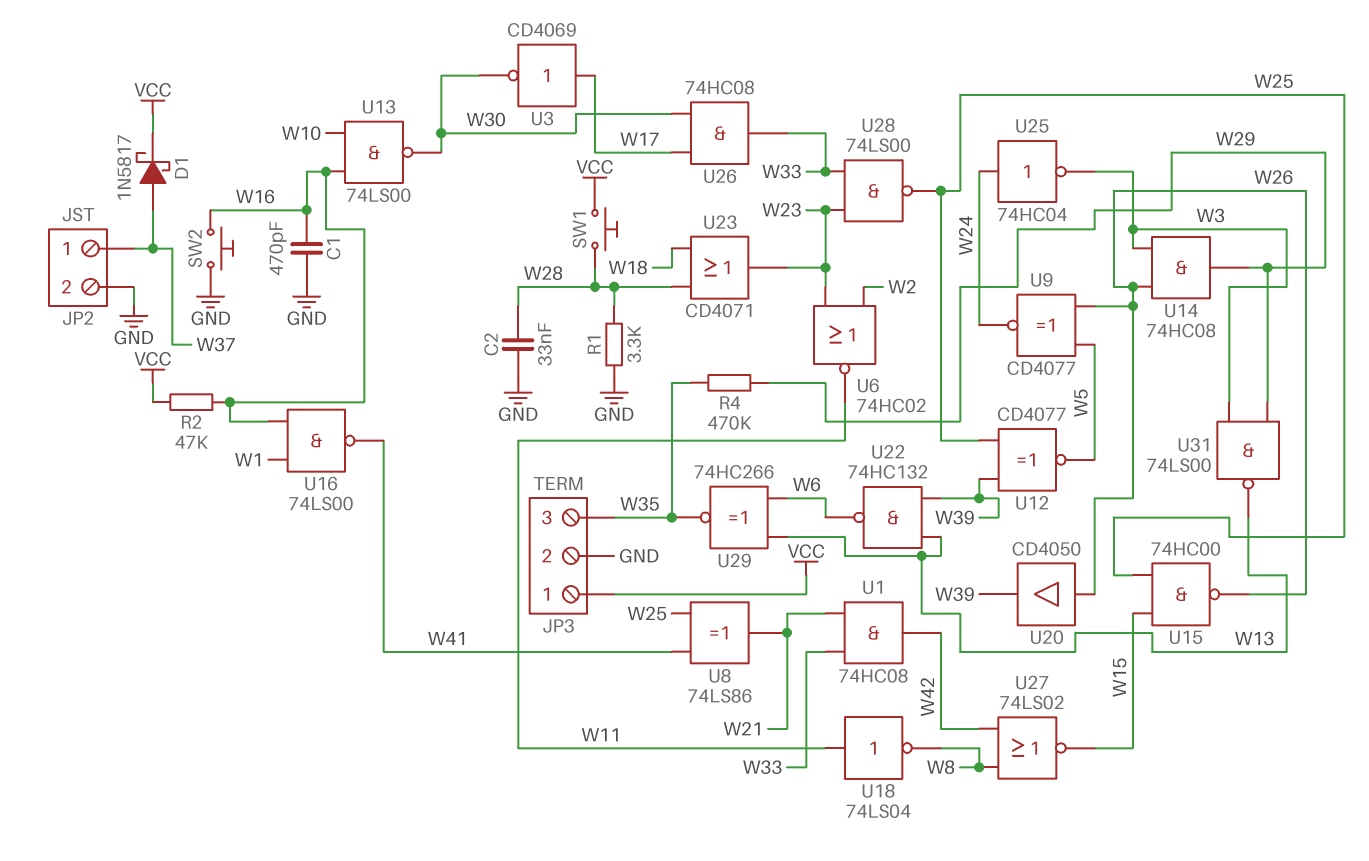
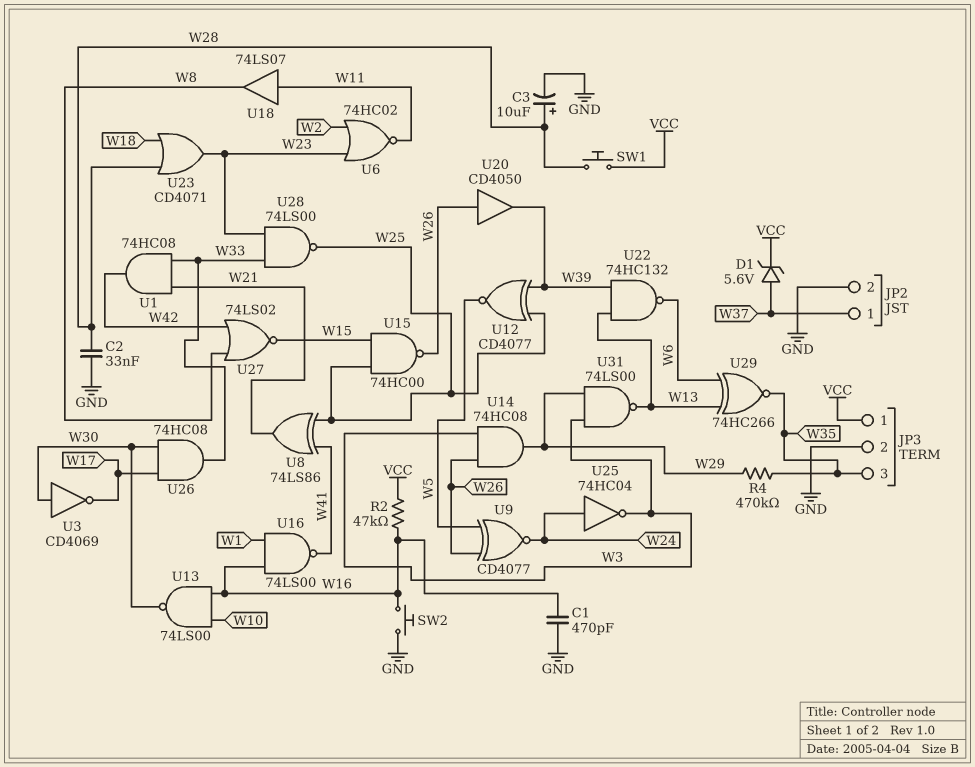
C3: none -> 10uF (plus W28, minus GND)
D1: schottky 1N5817 (A W37, K VCC) -> zener 5.6V (A W37, K VCC)
R1: 3.3k (GND, W28) -> none
U3: NOT CD4069 (in W17, out W30) -> NOT CD4069 (in W30, out W17)
U18: NOT 74LS04 (in W11, out W8) -> buffer 74LS07 (in W11, out W8)

